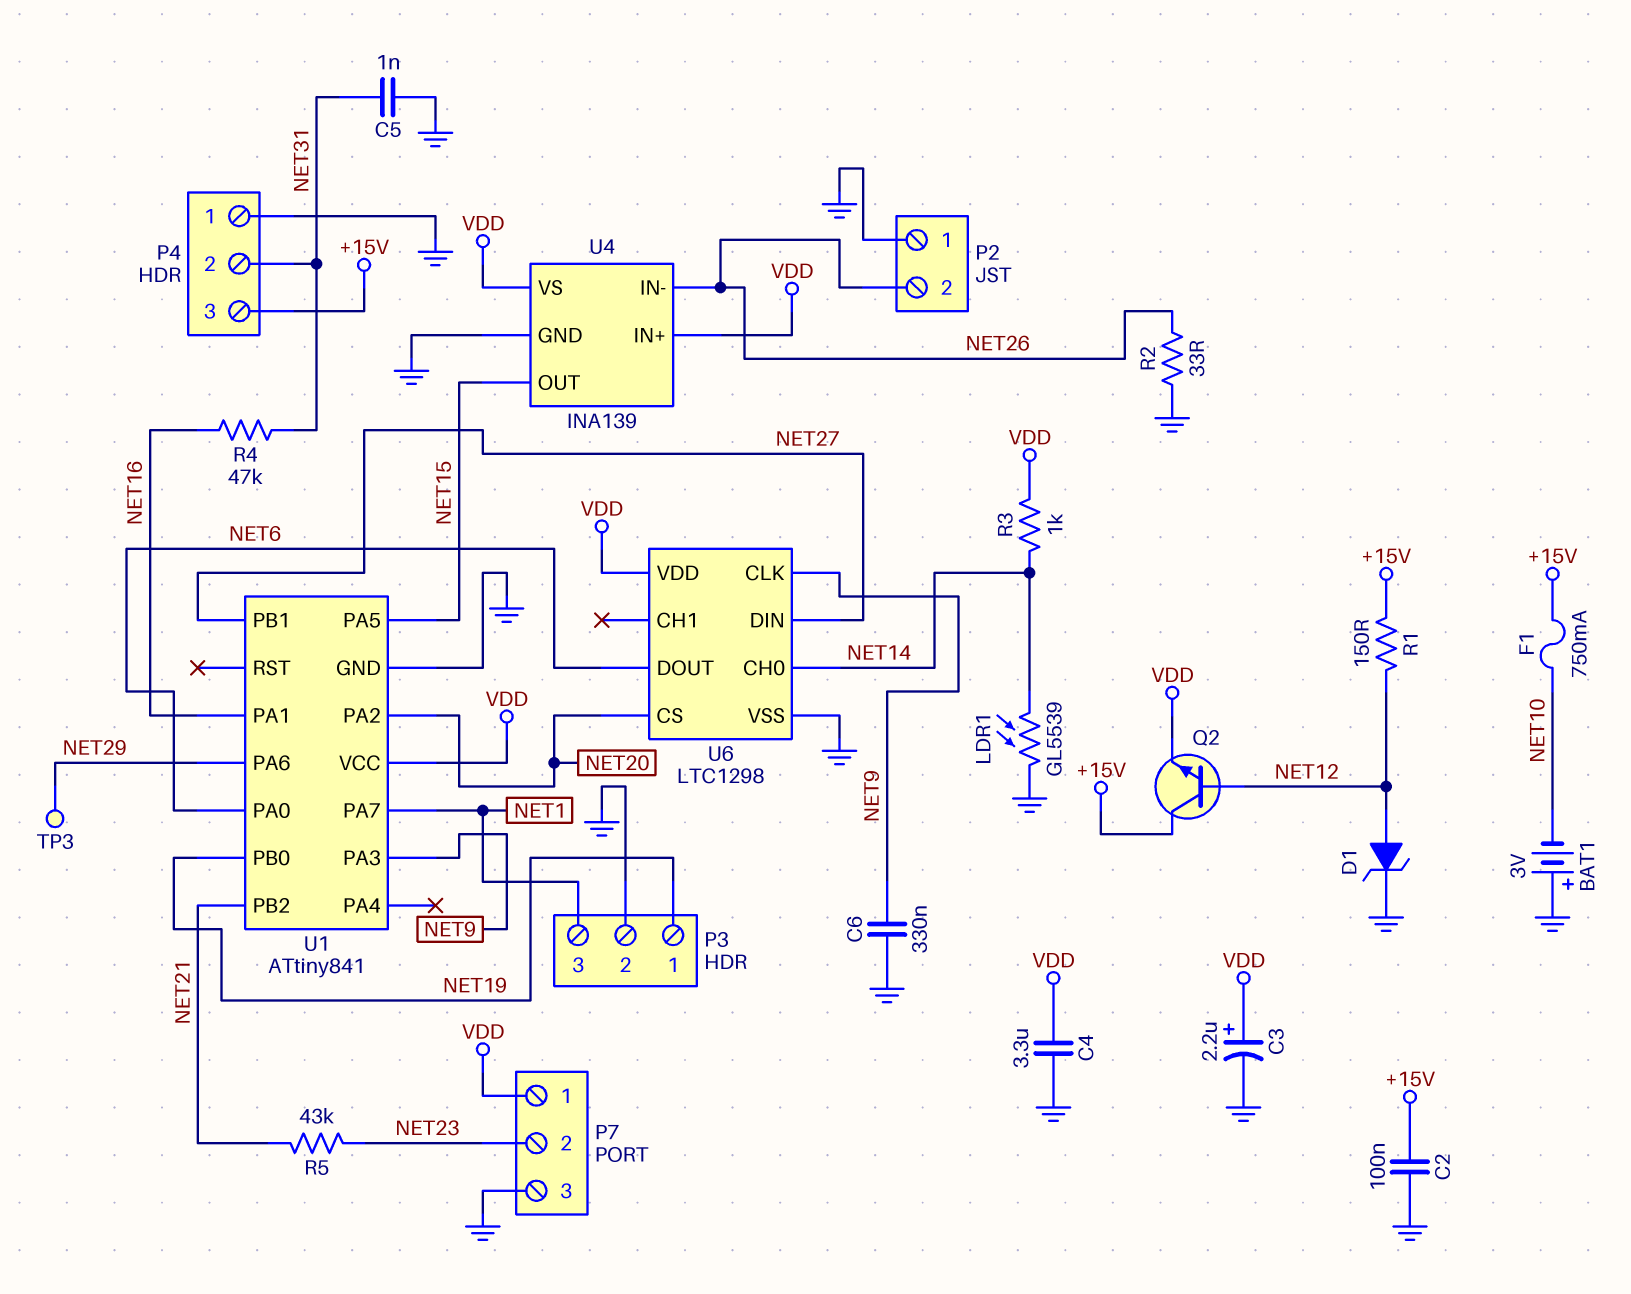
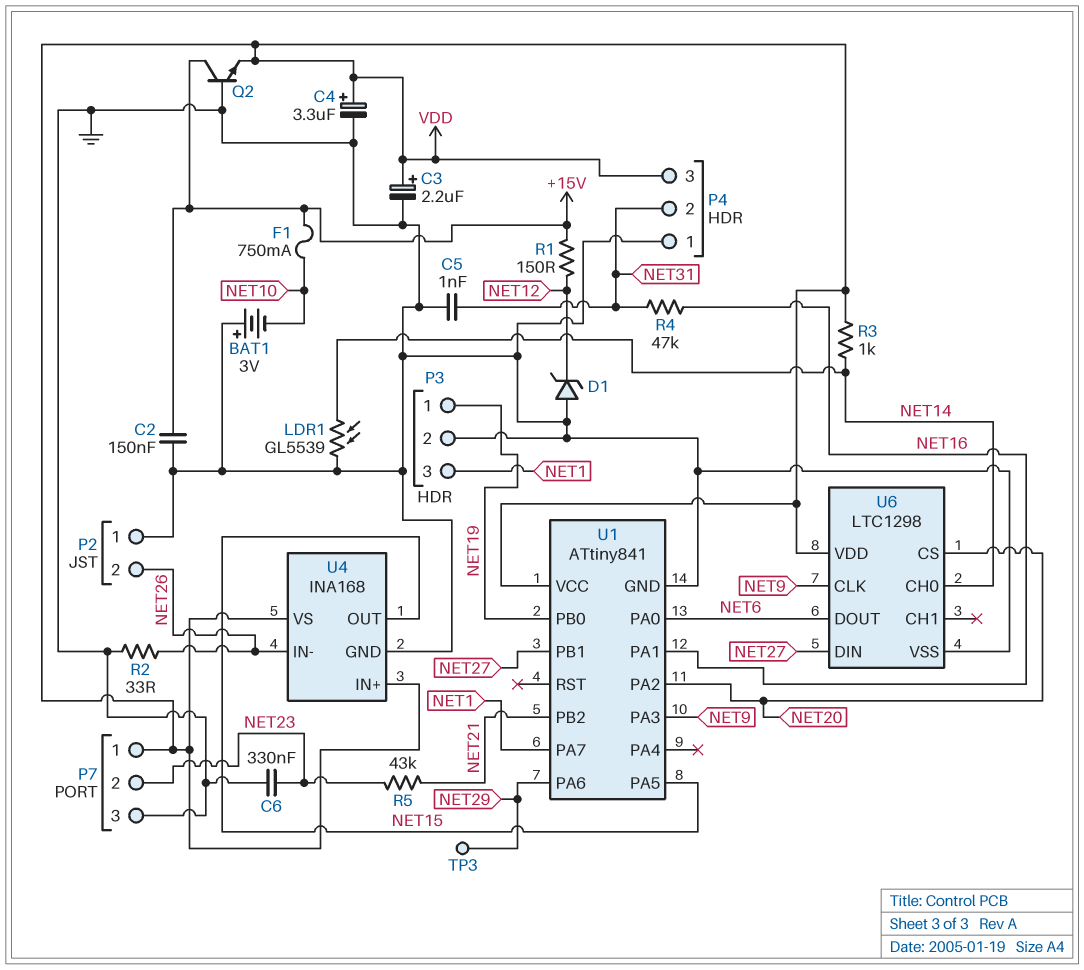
C2: 100nF (+15V, GND) -> 150nF (+15V, GND)
C4: 3.3uF (GND, VDD) -> 3.3uF (plus VDD, minus GND)
C6: 330nF (GND, NET9) -> 330nF (GND, NET23)
D1: zener (A NET12, K GND) -> zener (A GND, K NET12)
P4 pin 3: +15V -> VDD
Q2: NPN (B NET12, C +15V, E VDD) -> NPN (B GND, C +15V, E VDD)
U4: INA139 -> INA168

